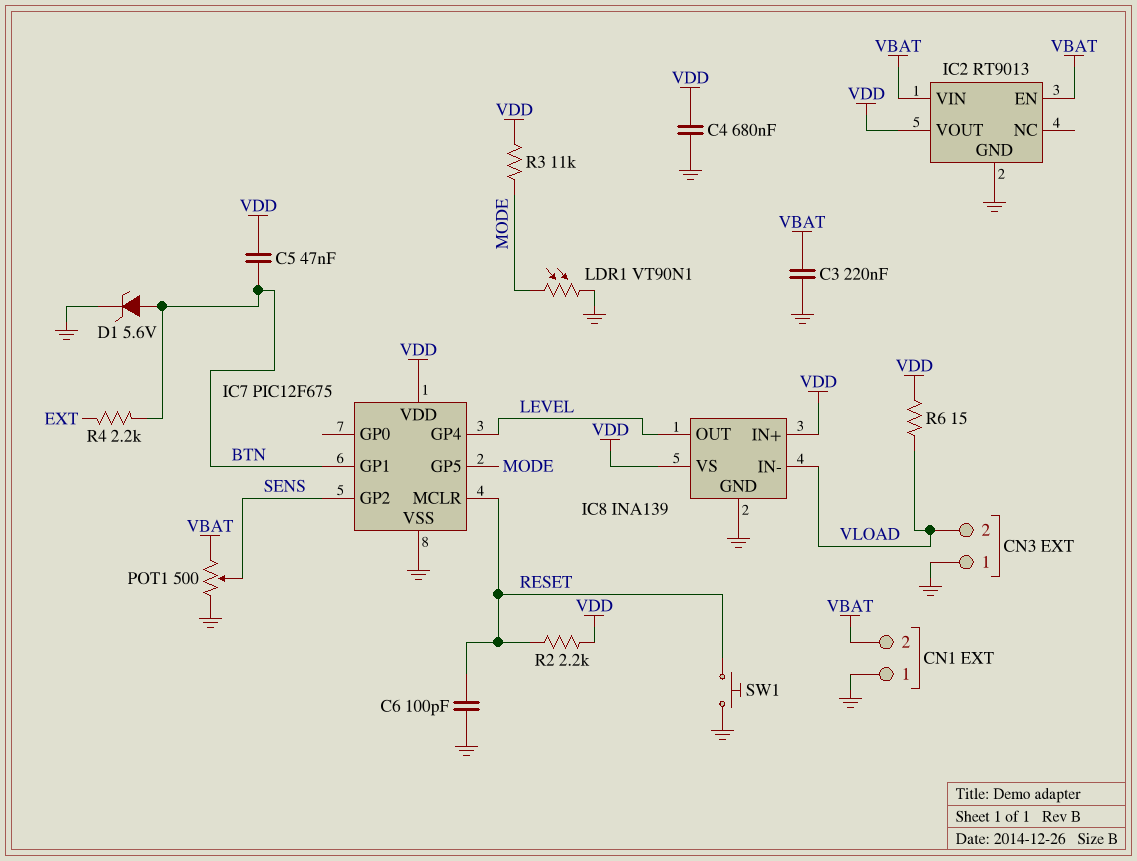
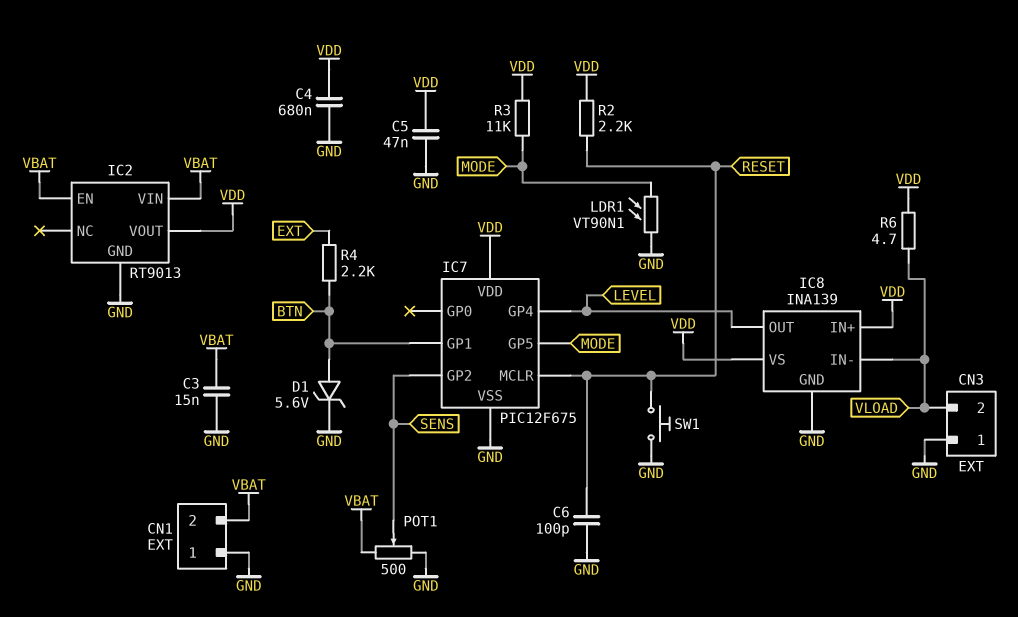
C3: 220nF (GND, VBAT) -> 15nF (GND, VBAT)
C5: 47nF (BTN, VDD) -> 47nF (GND, VDD)
R6: 15 (VDD, VLOAD) -> 4.7 (VDD, VLOAD)

